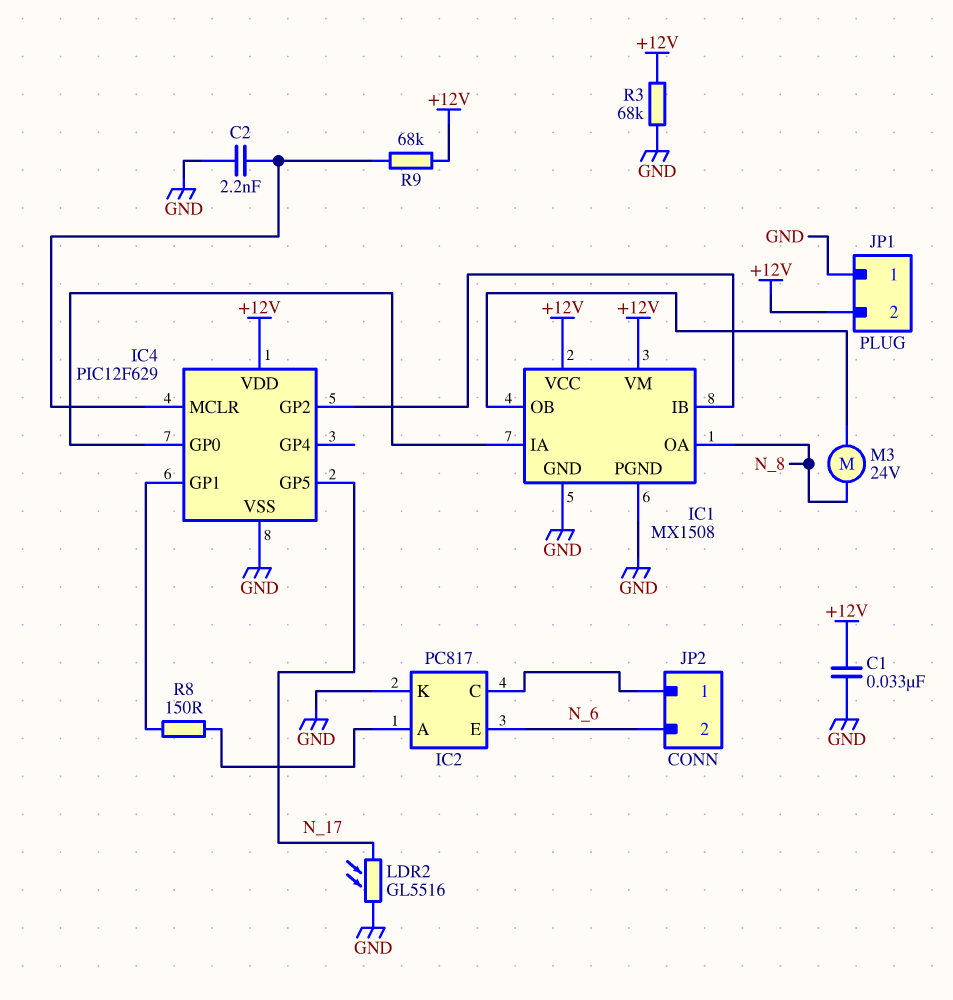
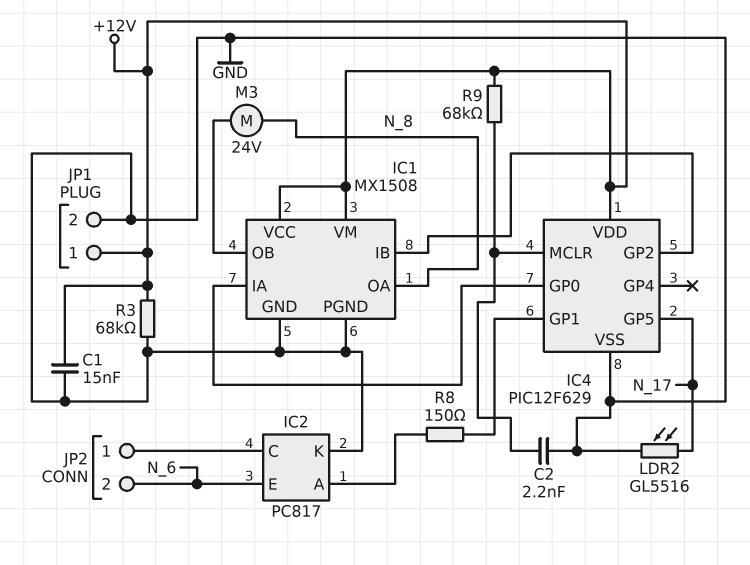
C1: 33nF (+12V, GND) -> 15nF (+12V, GND)
JP1 pin 1: GND -> +12V
JP1 pin 2: +12V -> GND

